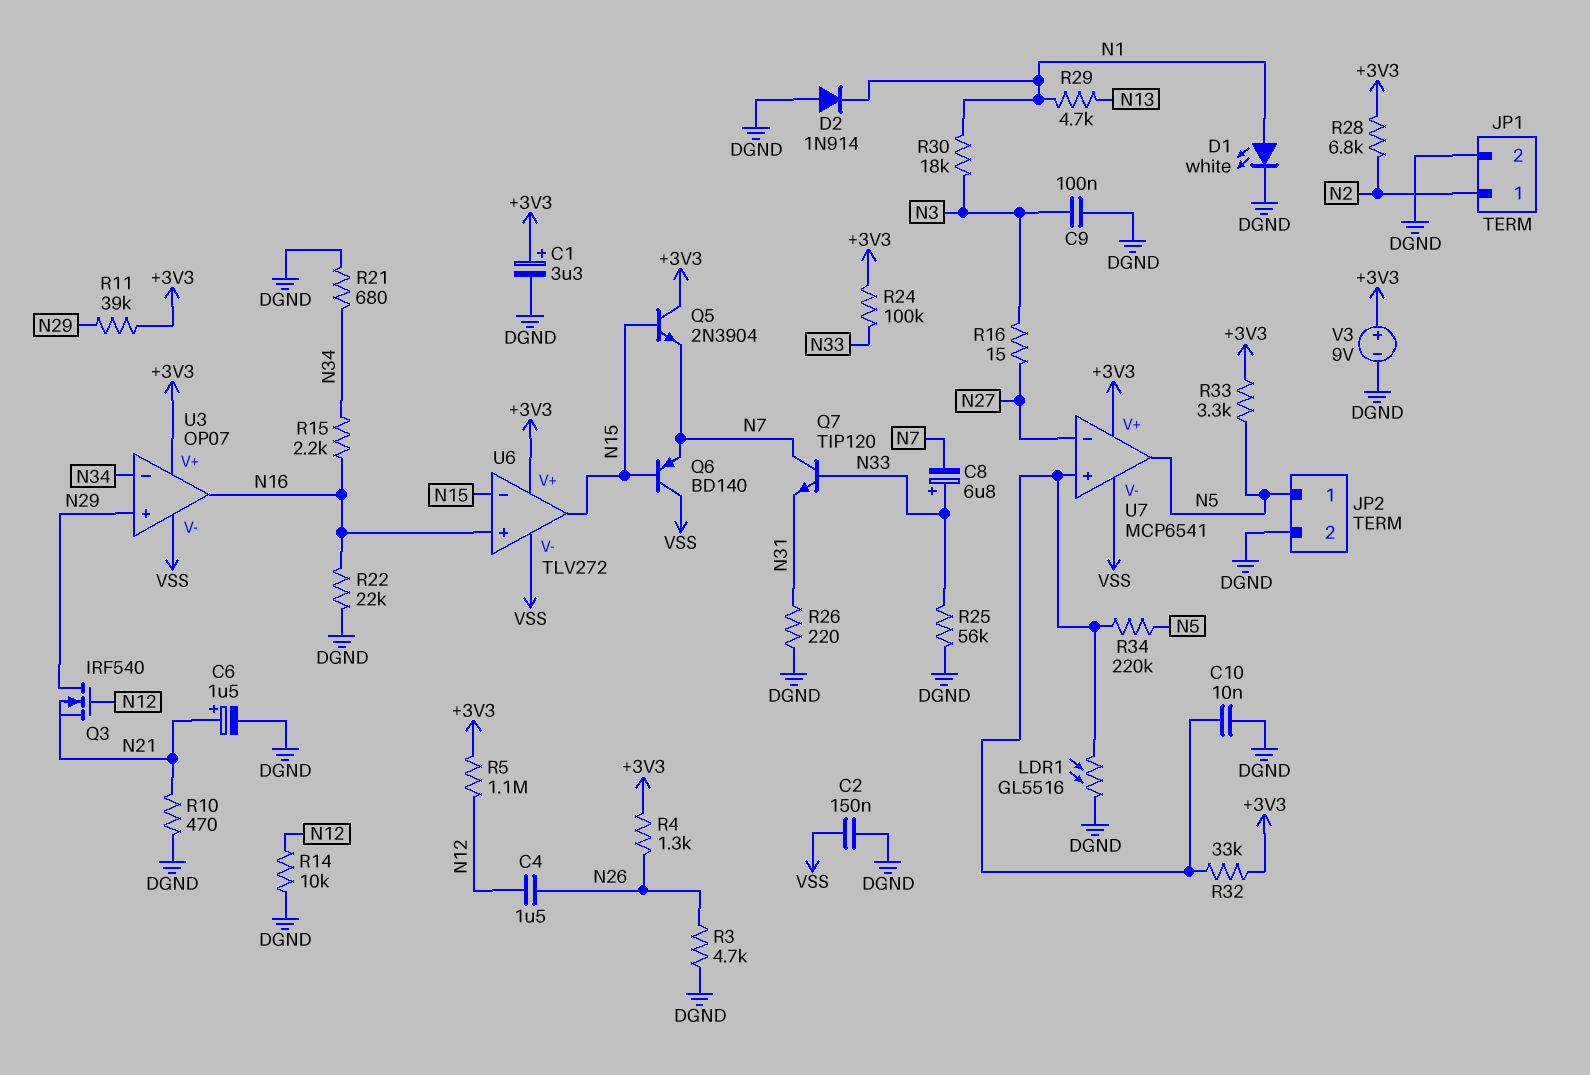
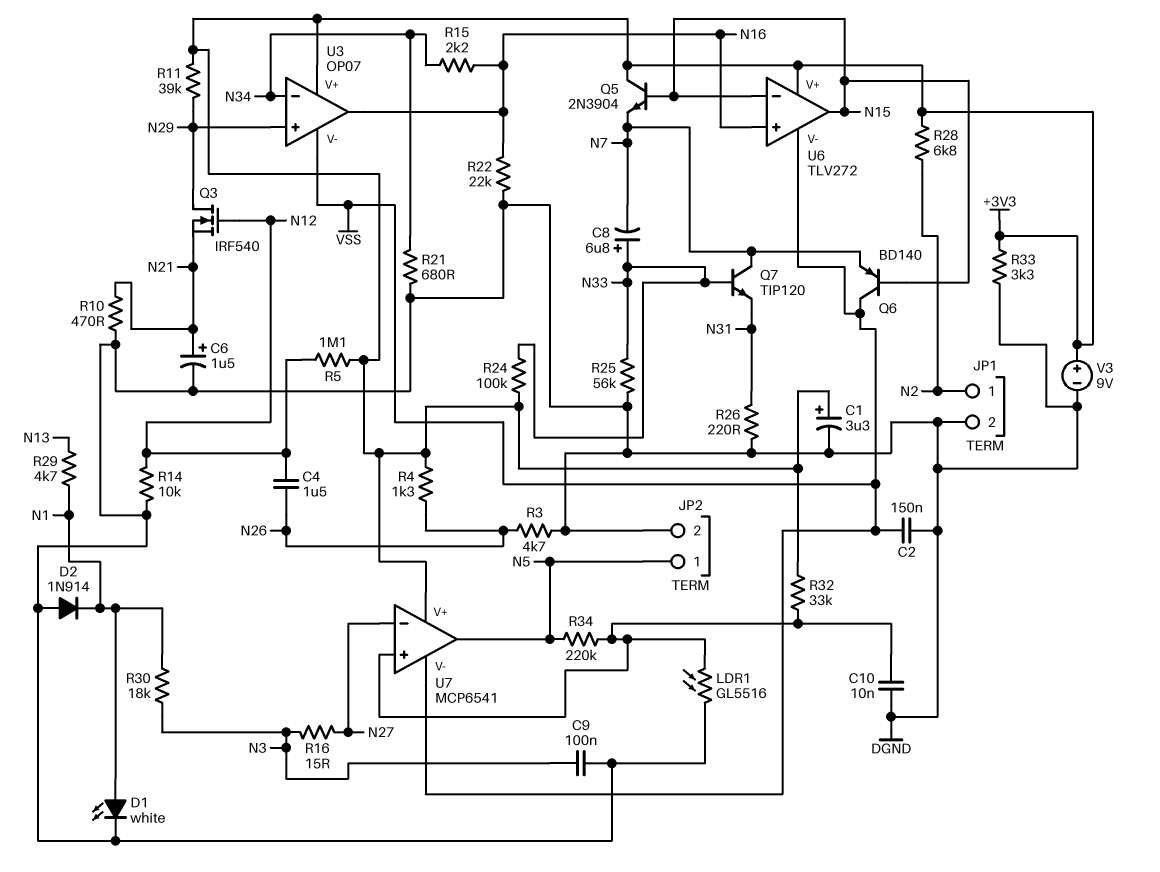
R33: 3.3k (+3V3, N5) -> 3.3k (+3V3, DGND)

